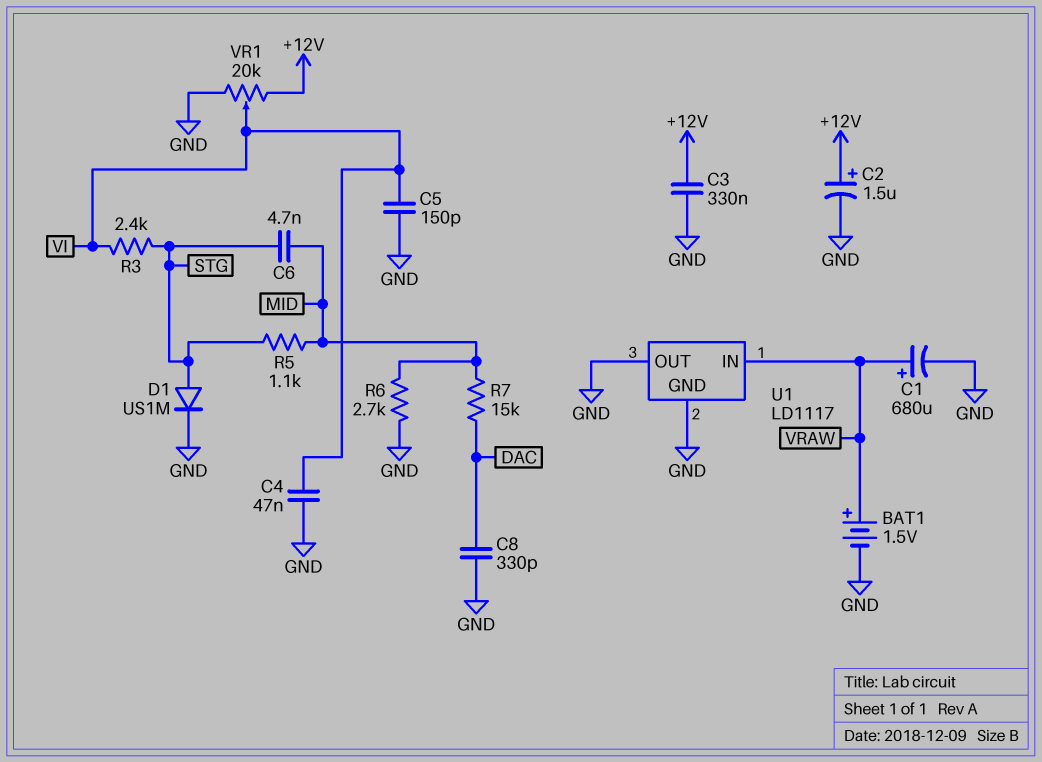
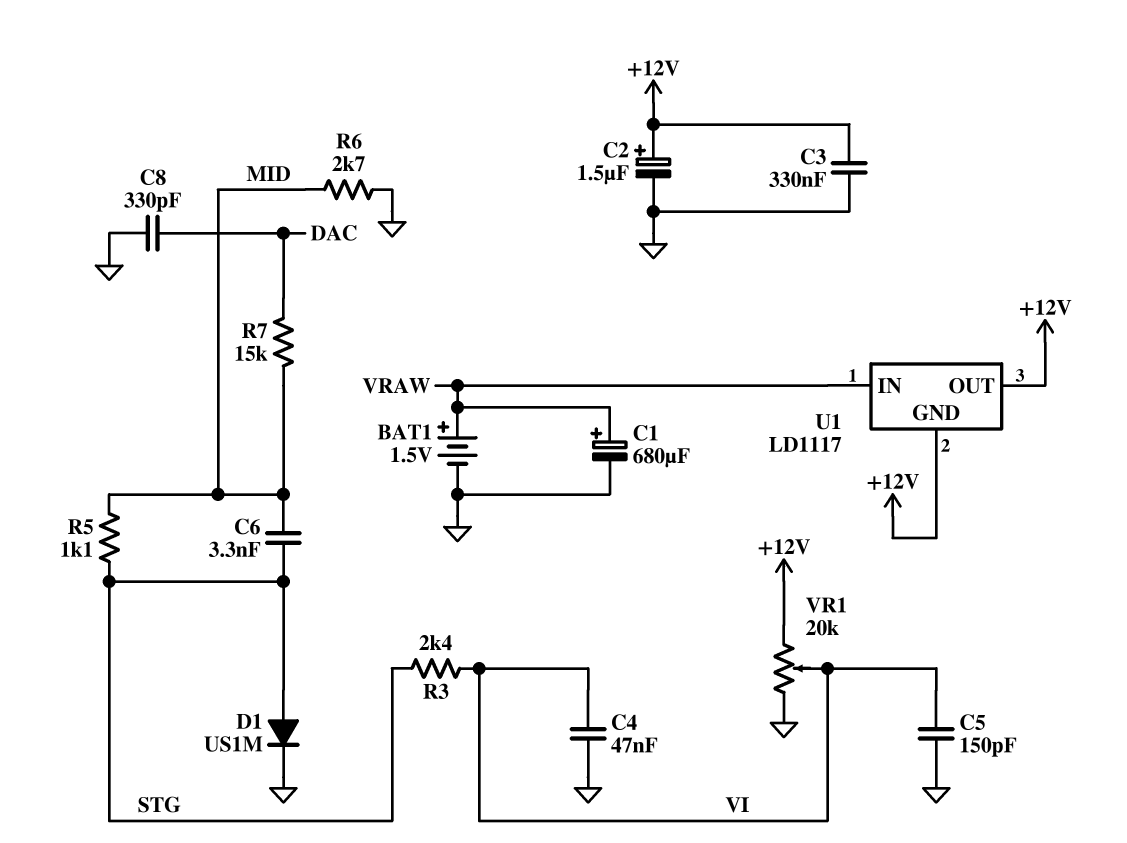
C6: 4.7nF (MID, STG) -> 3.3nF (MID, STG)
U1 pin GND: GND -> +12V
U1 pin OUT: GND -> +12V

